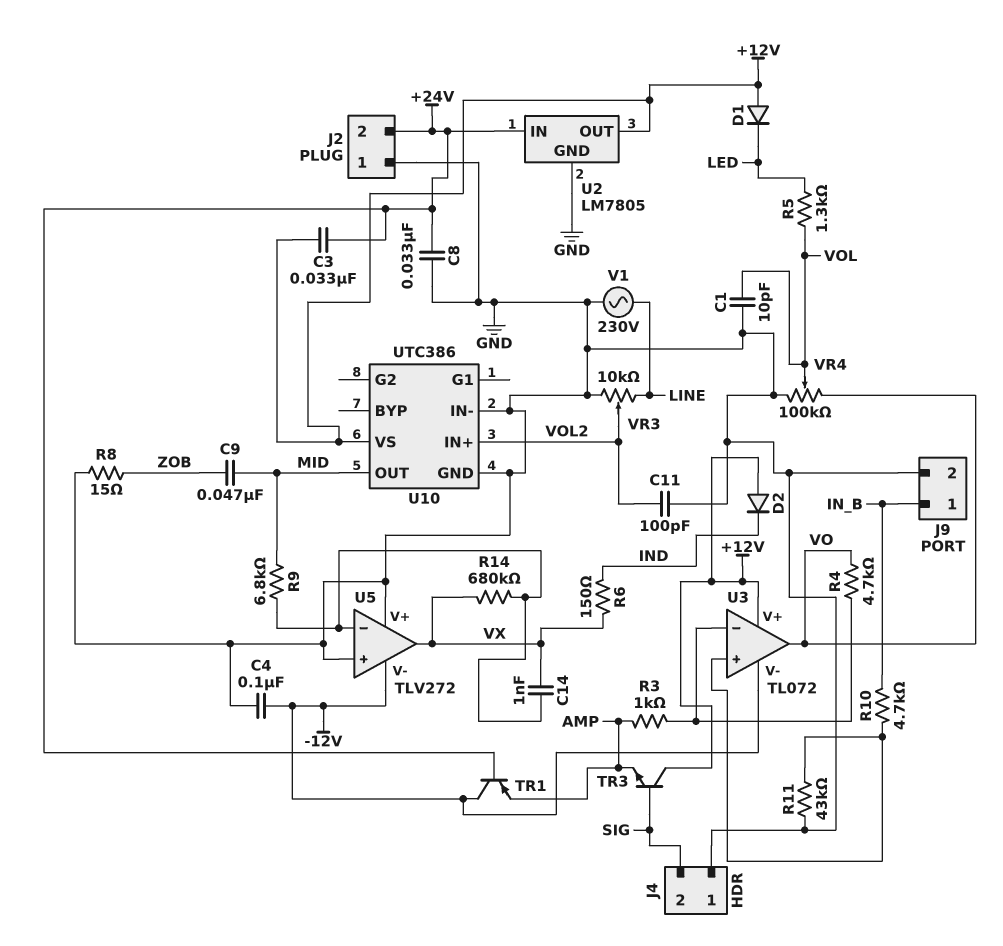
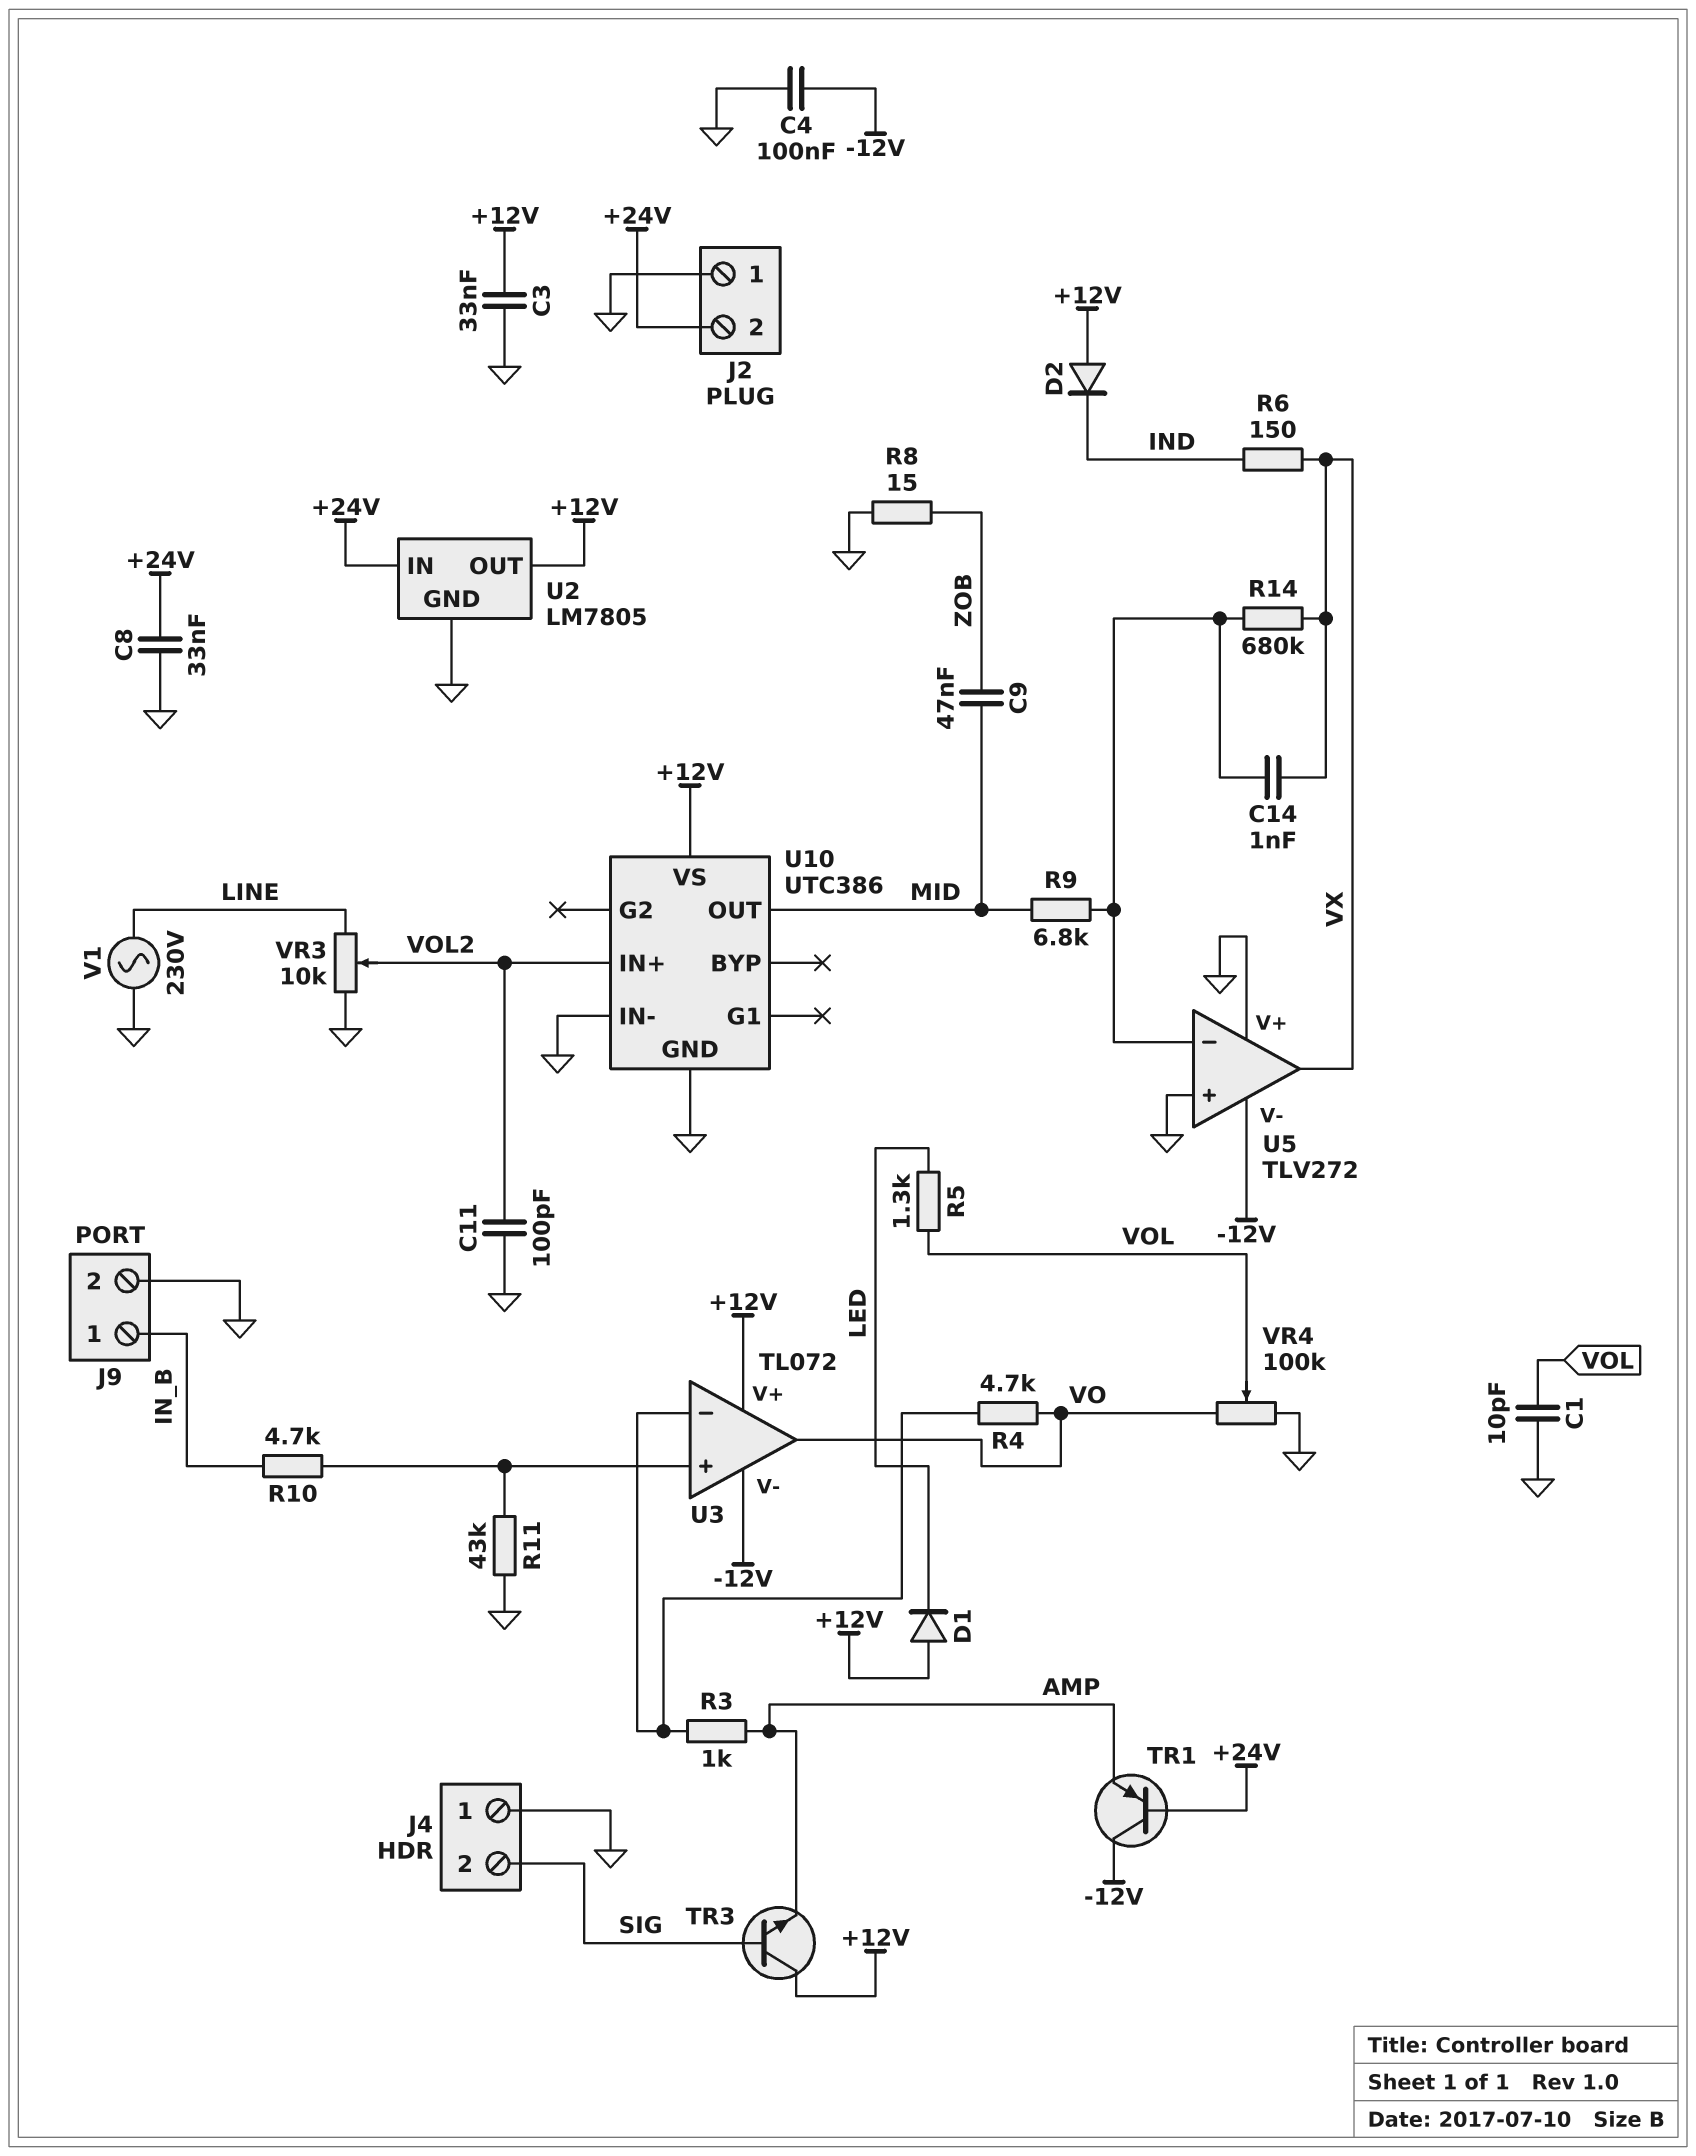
C3: 33nF (+12V, +24V) -> 33nF (+12V, GND)

